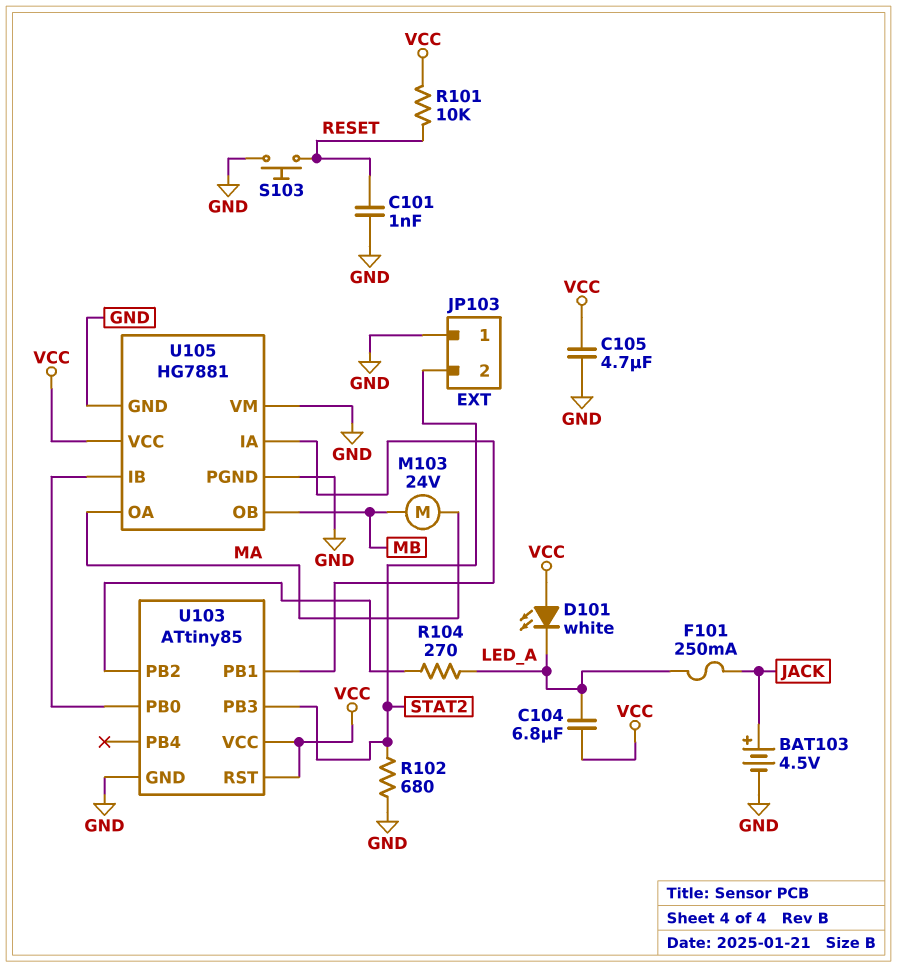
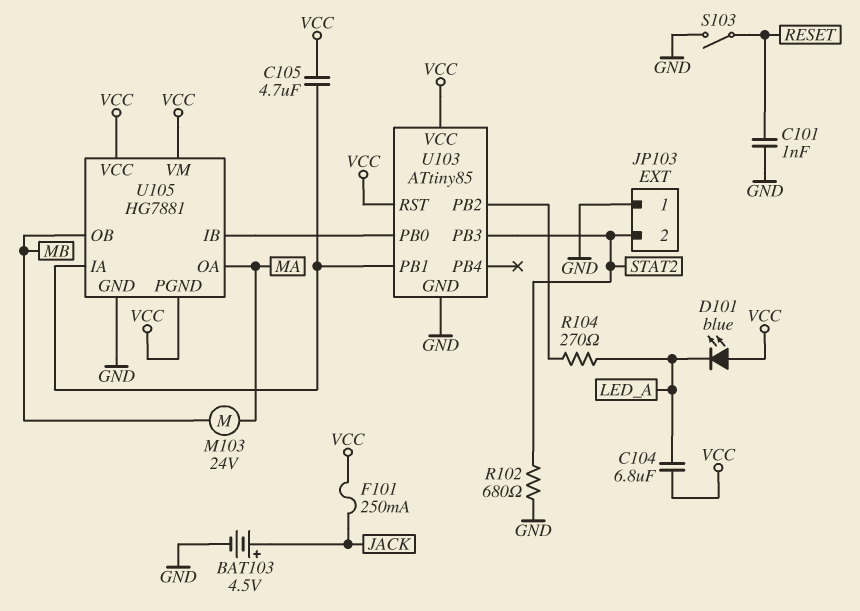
C105: 4.7uF (GND, VCC) -> 4.7uF (U103/PB1, VCC)
D101: LED white (A VCC, K LED_A) -> LED blue (A VCC, K LED_A)
F101: 250mA (JACK, LED_A) -> 250mA (JACK, VCC)
R101: 10k (RESET, VCC) -> none
S103: button (GND, RESET) -> switch (GND, RESET)
U105 pin PGND: GND -> VCC
U105 pin VM: GND -> VCC

